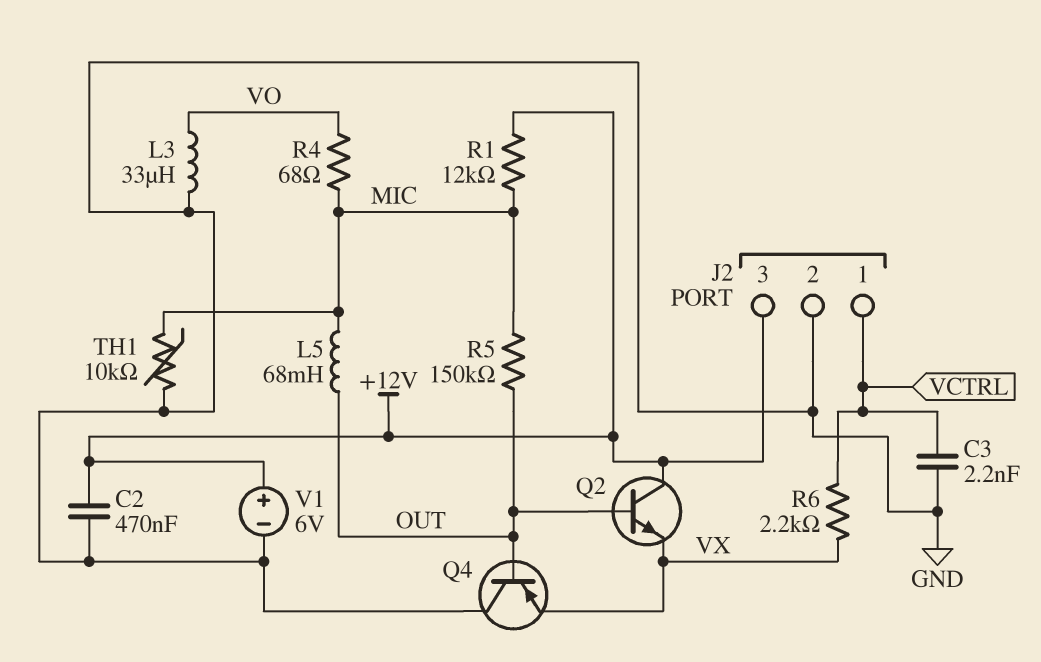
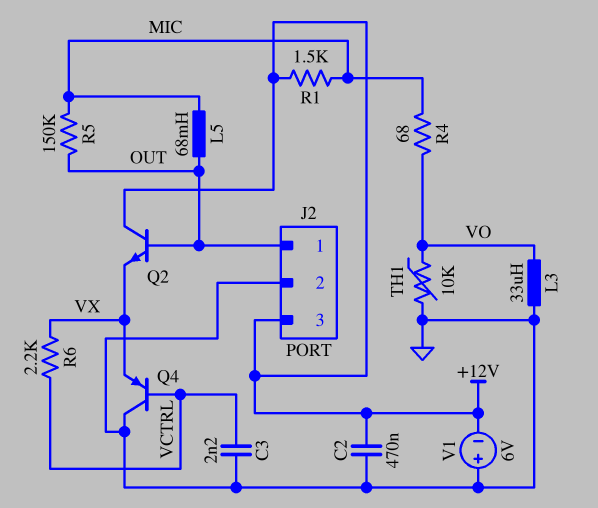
J2 pin 1: VCTRL -> OUT
Q4: PNP (B OUT, C GND, E VX) -> PNP (B VCTRL, C GND, E VX)
R1: 12k (+12V, MIC) -> 1.5k (+12V, MIC)
TH1: 10k (GND, MIC) -> 10k (GND, VO)
V1: 6V (plus +12V, minus GND) -> 6V (plus GND, minus +12V)

